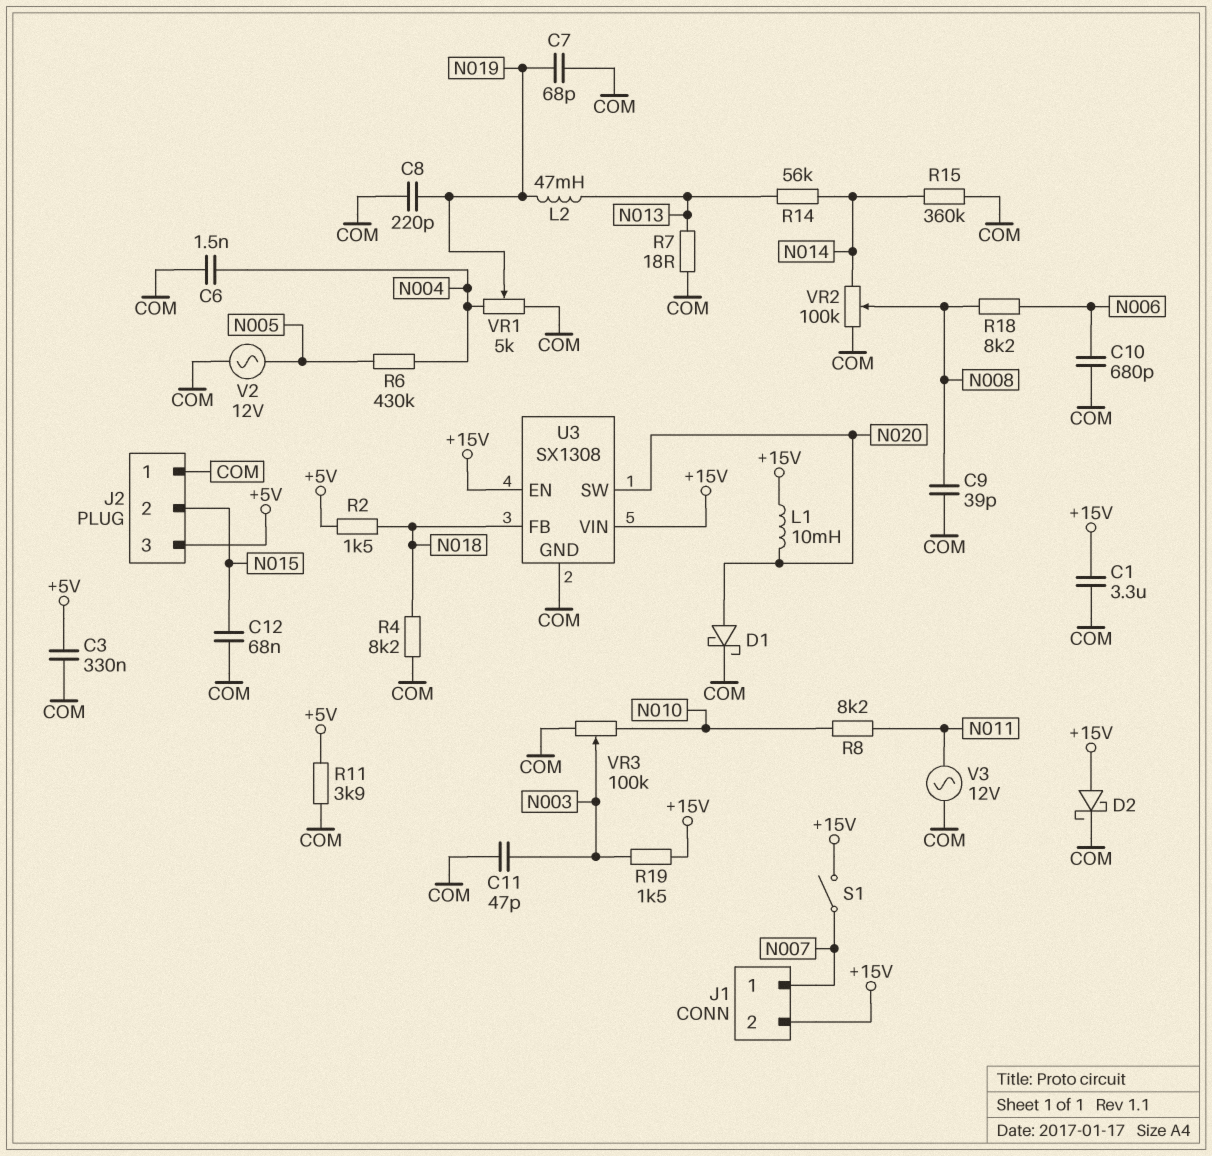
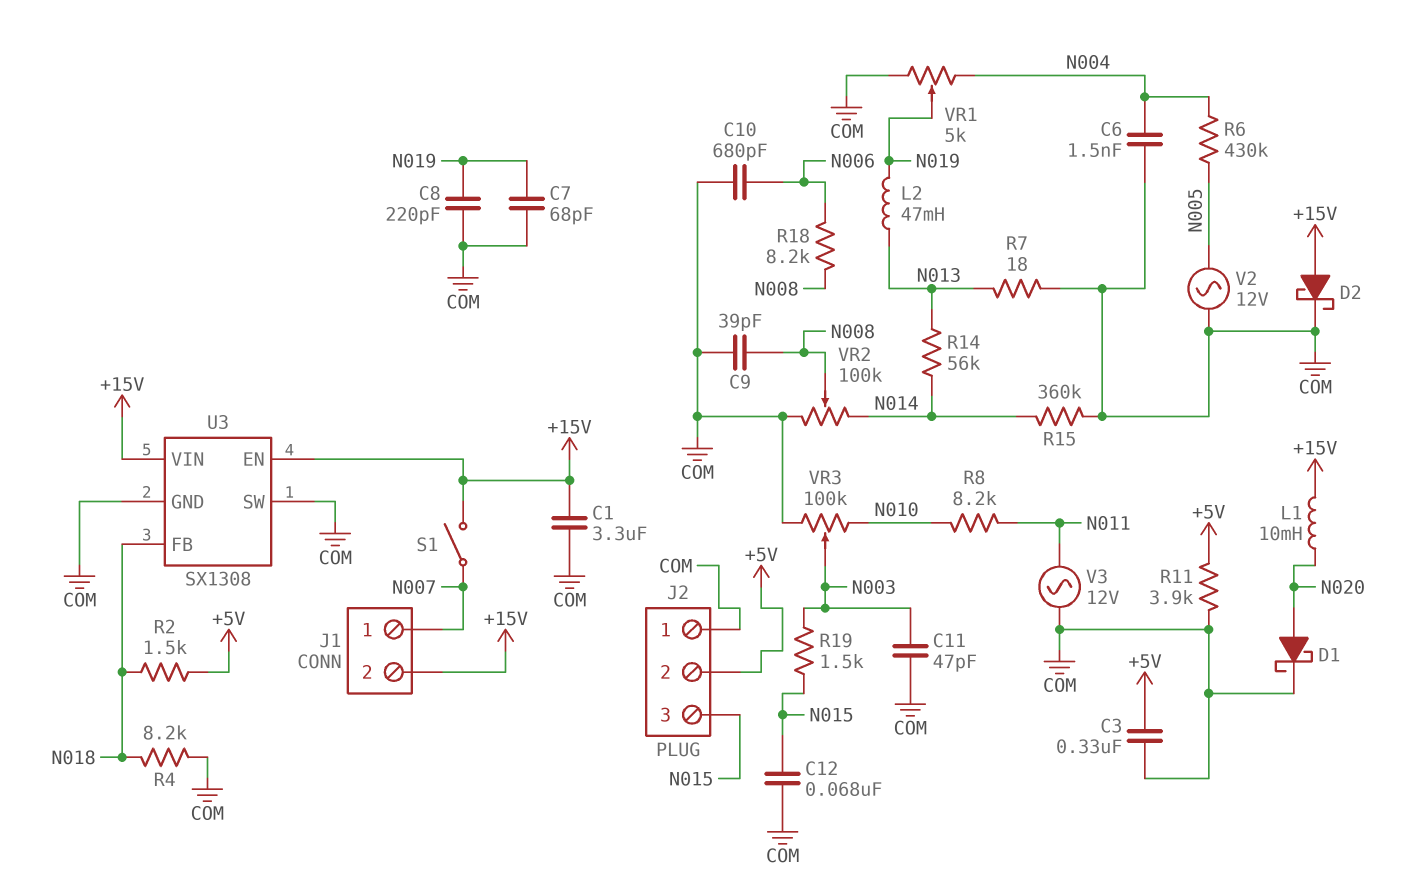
J2 pin 2: N015 -> +5V
J2 pin 3: +5V -> N015
R19: 1.5k (+15V, N003) -> 1.5k (N003, N015)
U3 pin SW: N020 -> COM

